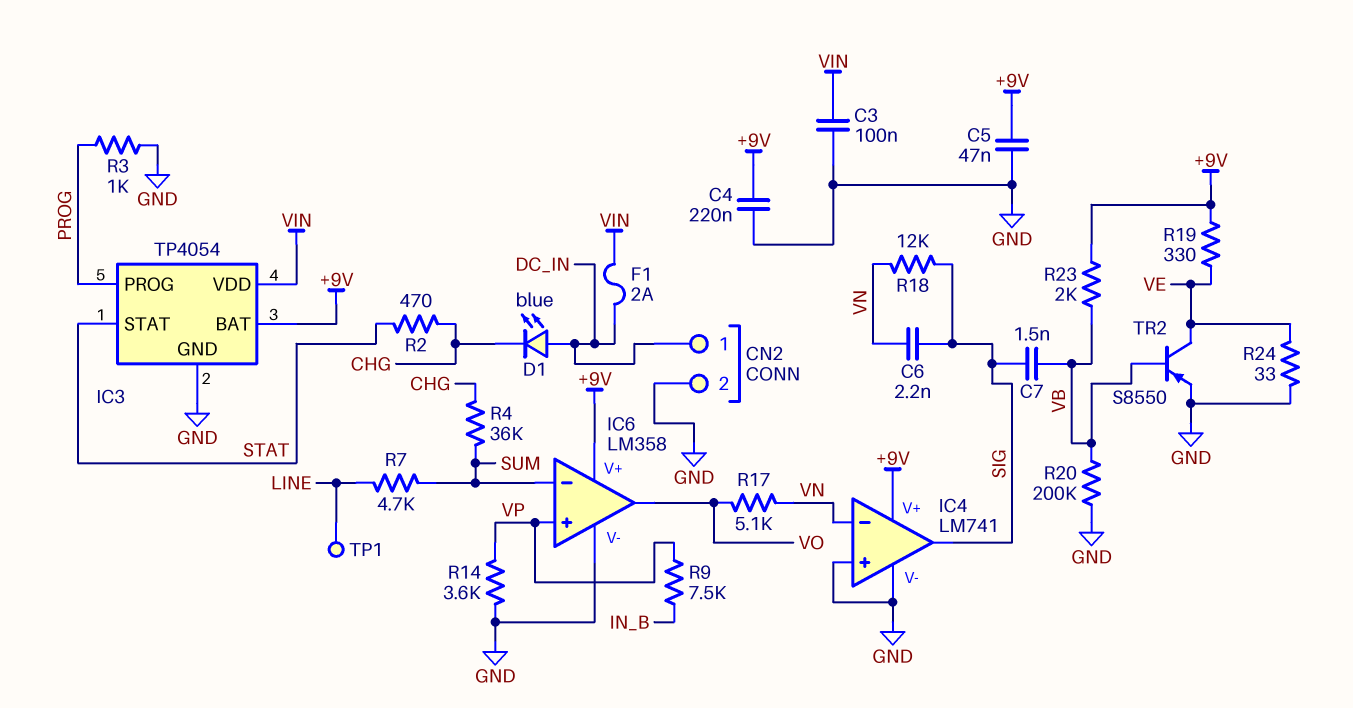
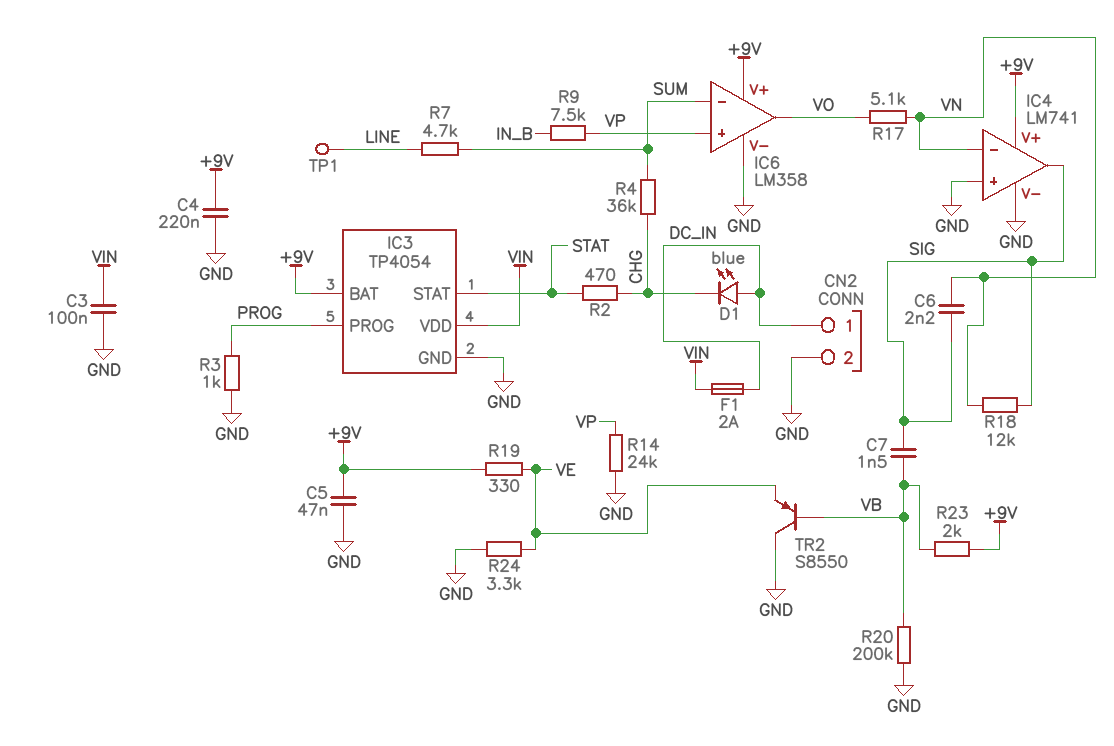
R14: 3.6k (GND, VP) -> 24k (GND, VP)
R24: 33 (GND, VE) -> 3.3k (GND, VE)
TR2: PNP S8550 (B VB, C VE, E GND) -> PNP S8550 (B VB, C GND, E VE)

